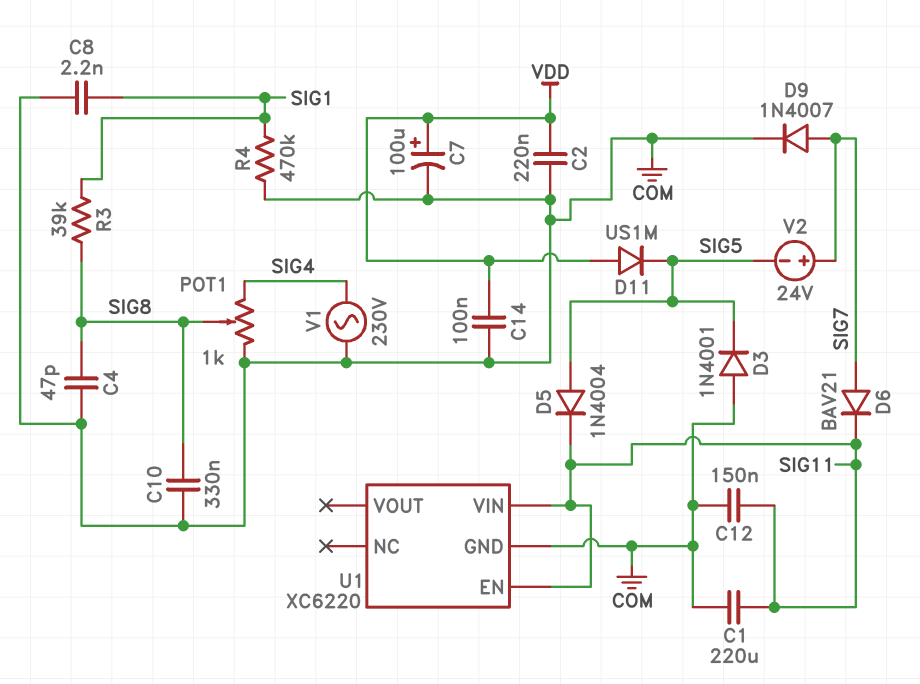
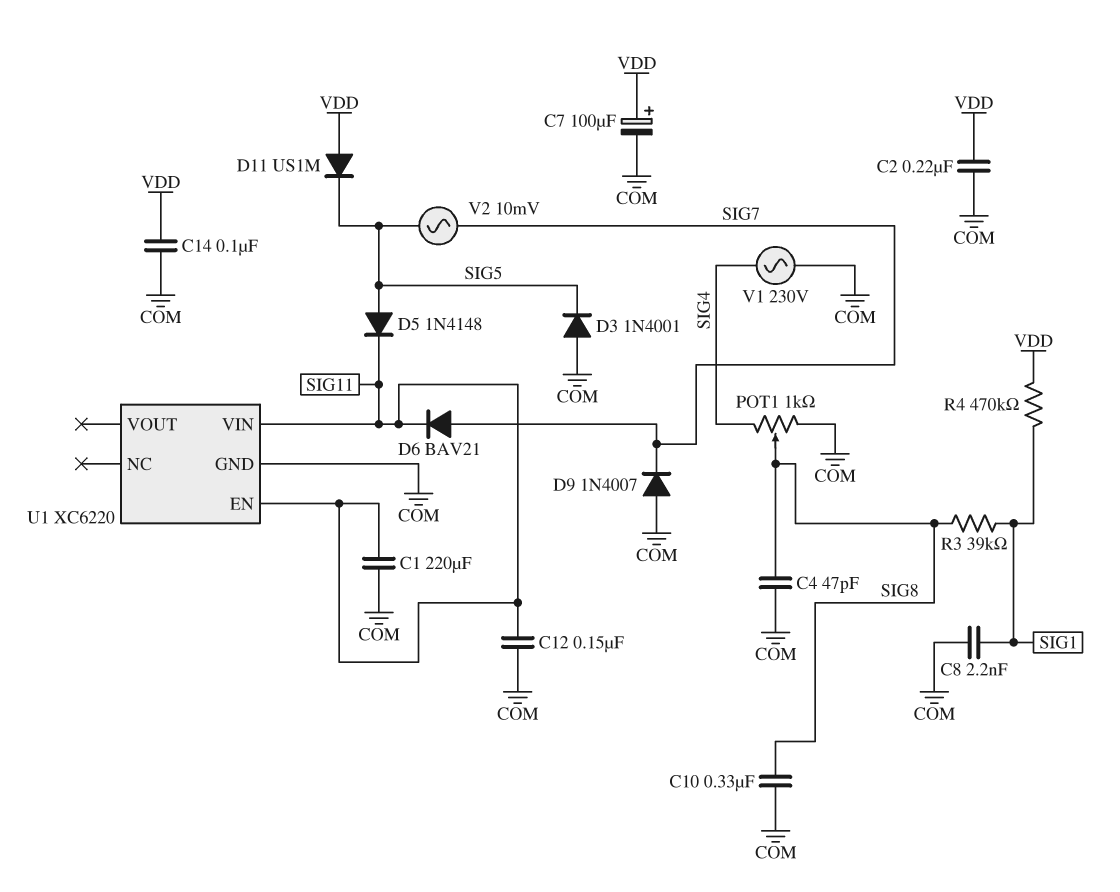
D5: diode 1N4004 (A SIG5, K SIG11) -> diode 1N4148 (A SIG5, K SIG11)
D9: diode 1N4007 (A SIG7, K COM) -> diode 1N4007 (A COM, K SIG7)
R4: 470k (COM, SIG1) -> 470k (SIG1, VDD)
V2: 24V (plus SIG7, minus SIG5) -> AC 10mV (SIG5, SIG7)

